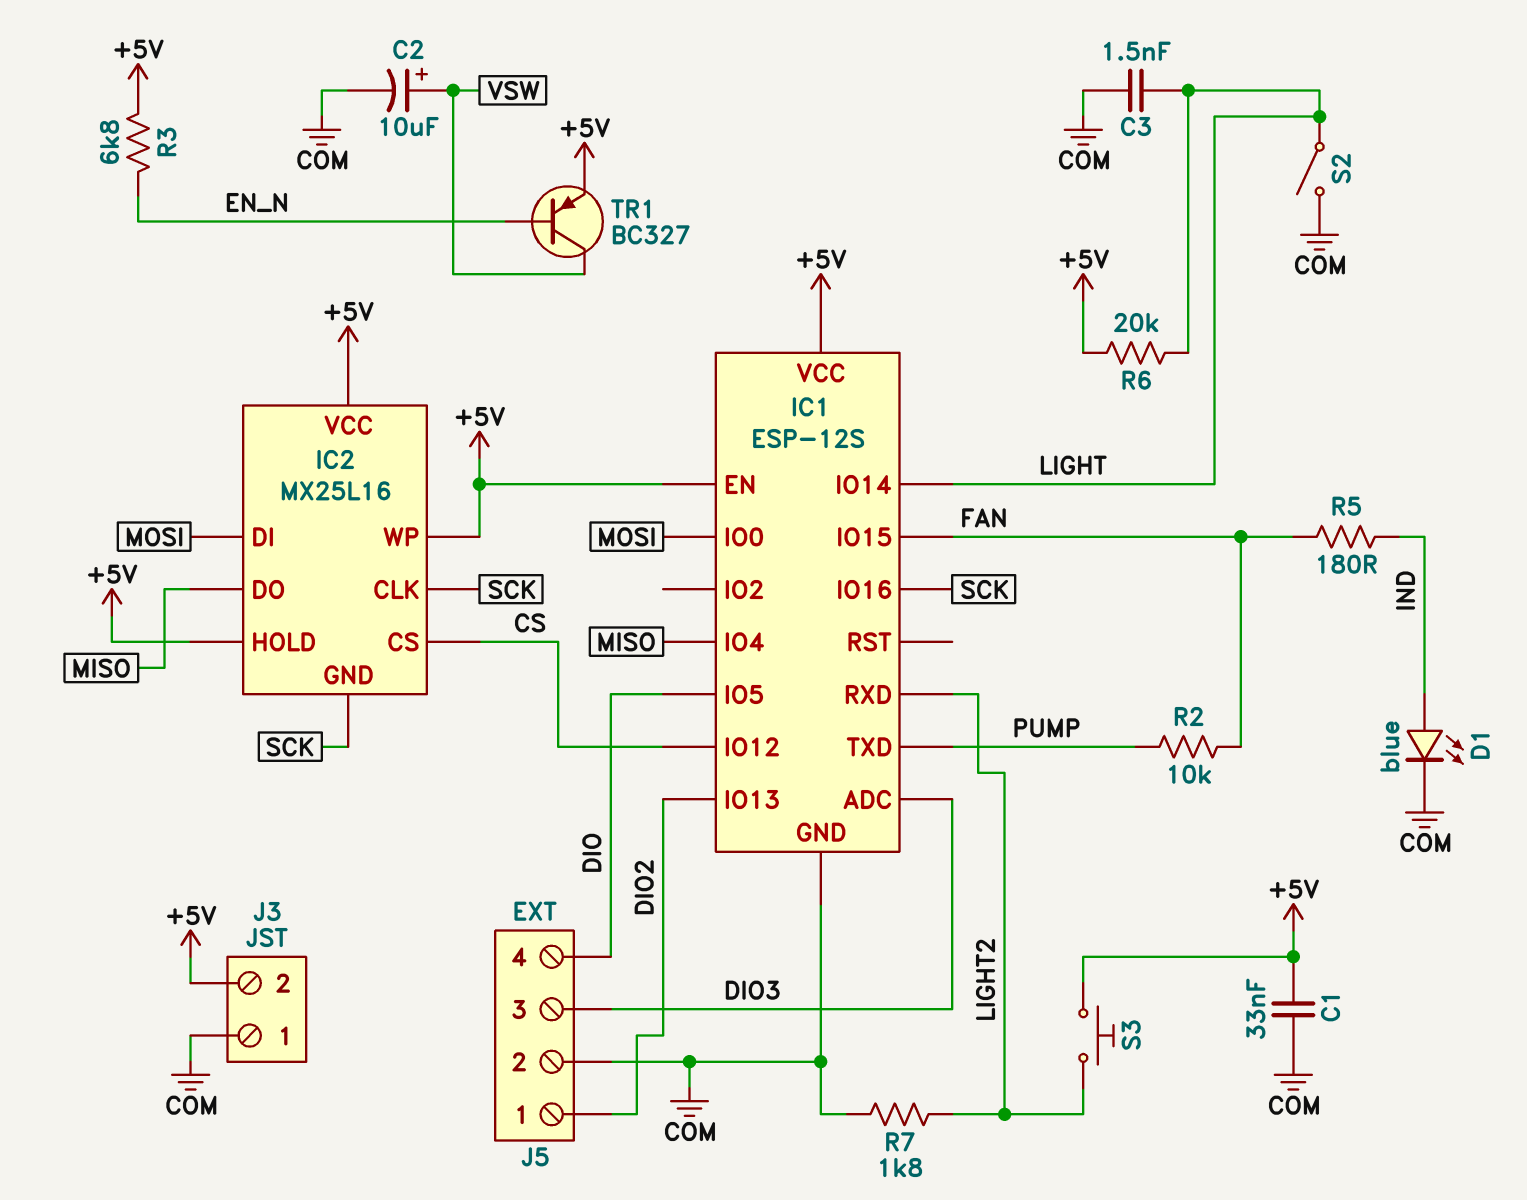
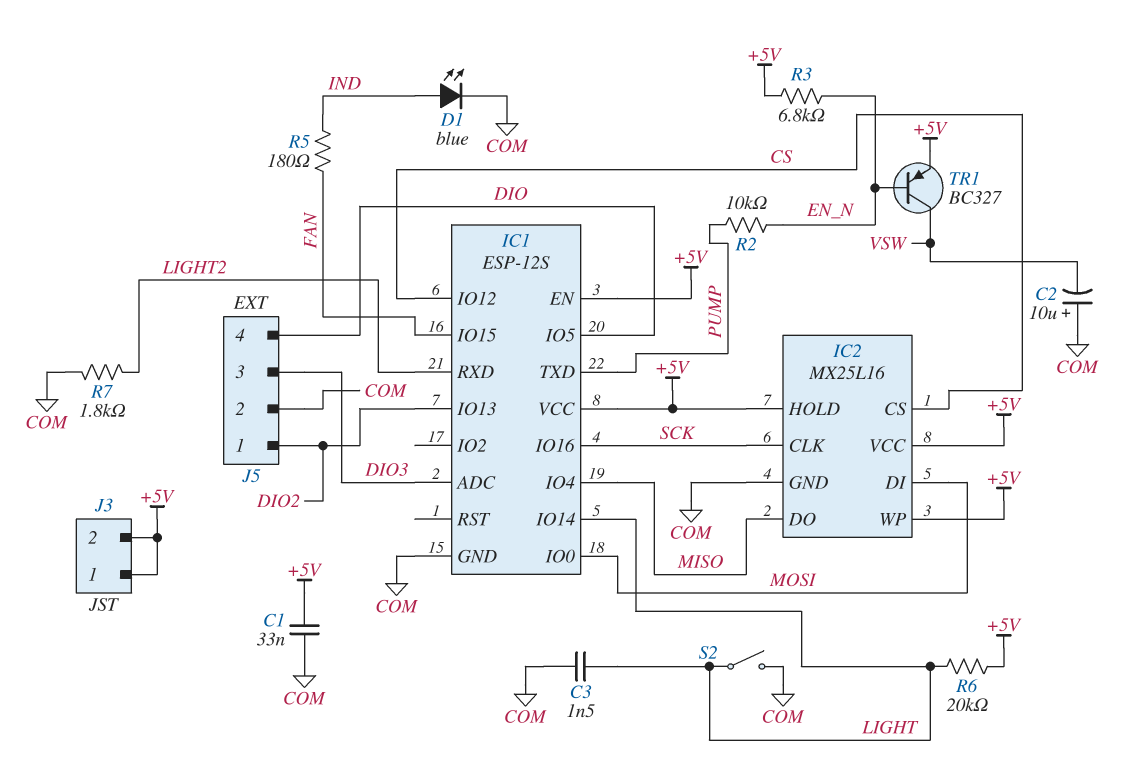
C2: 10uF (plus VSW, minus COM) -> 10uF (plus COM, minus VSW)
IC2 pin GND: SCK -> COM
J3 pin 1: COM -> +5V
R2: 10k (FAN, PUMP) -> 10k (EN_N, PUMP)
S3: button (+5V, LIGHT2) -> none

